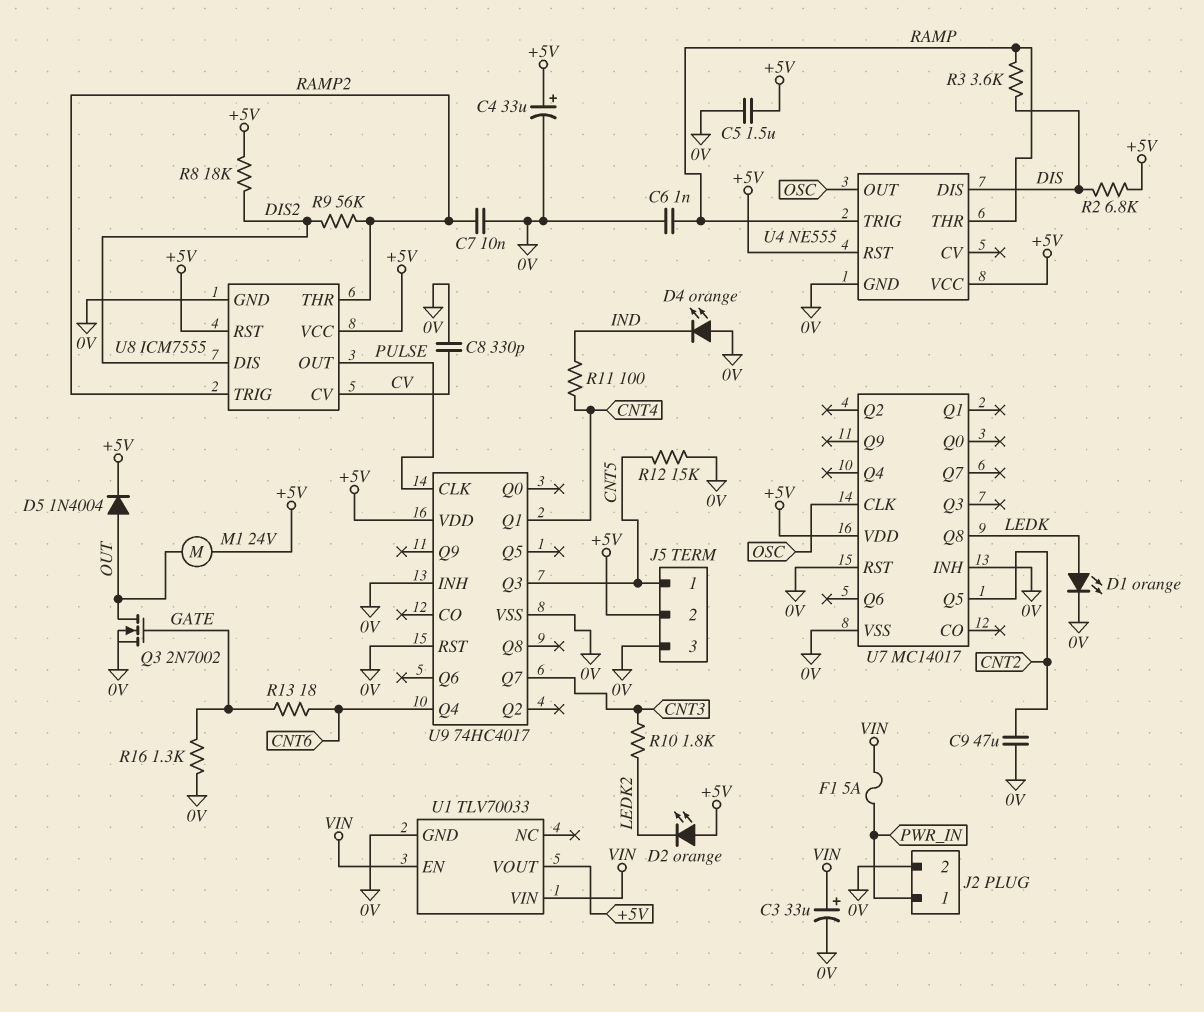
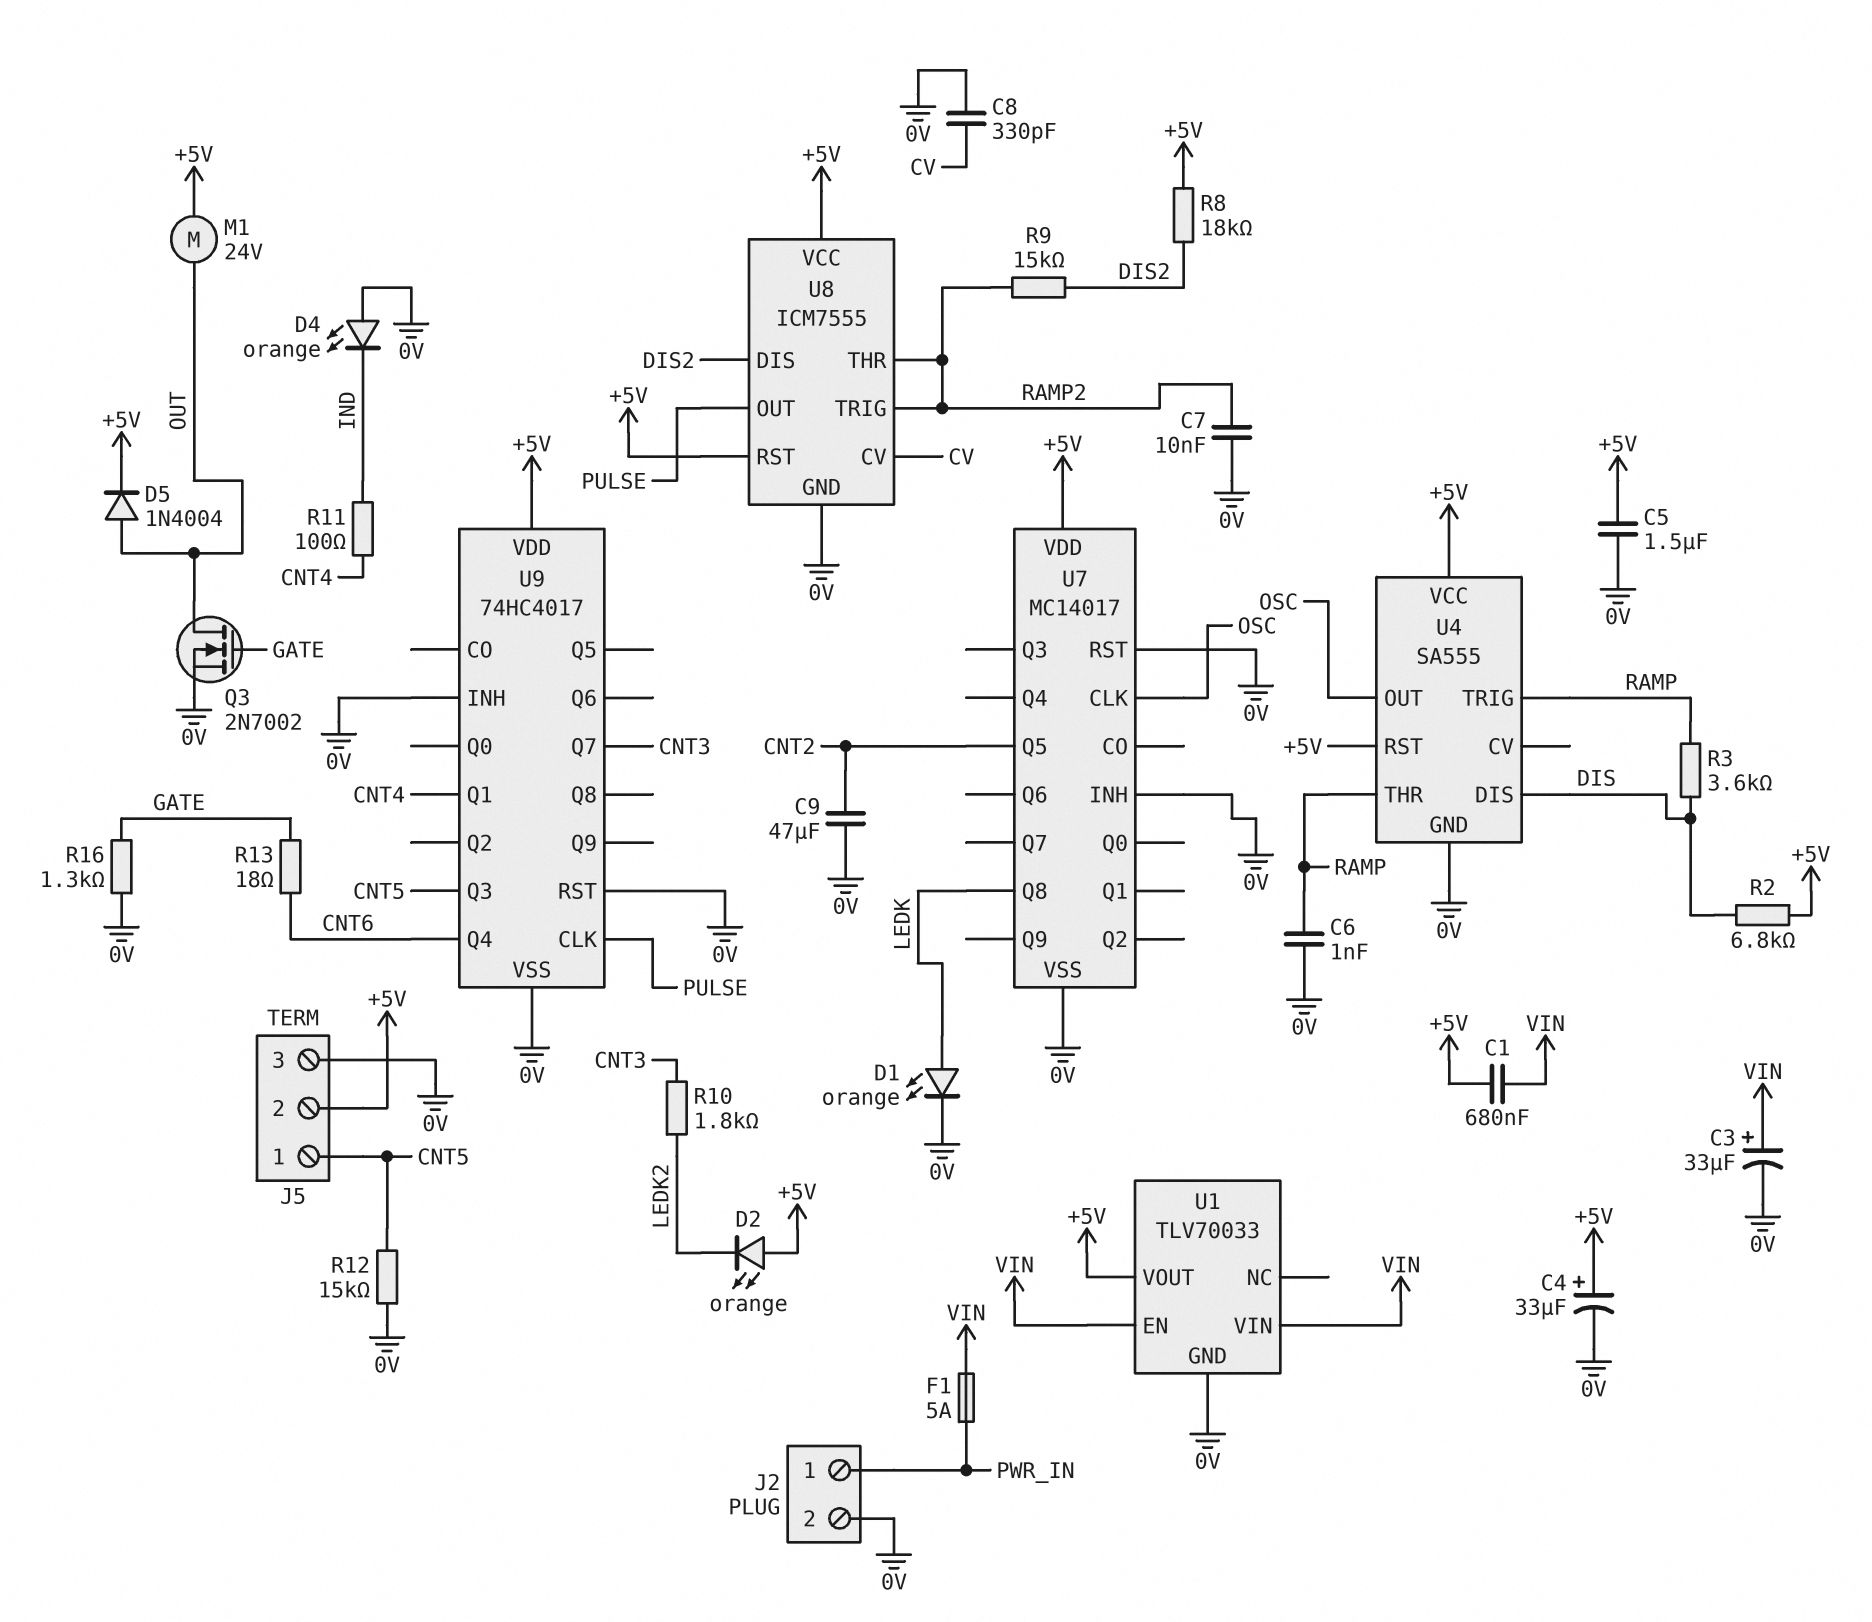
C1: none -> 680nF (+5V, VIN)
R9: 56k (DIS2, RAMP2) -> 15k (DIS2, RAMP2)
U4: NE555 -> SA555

